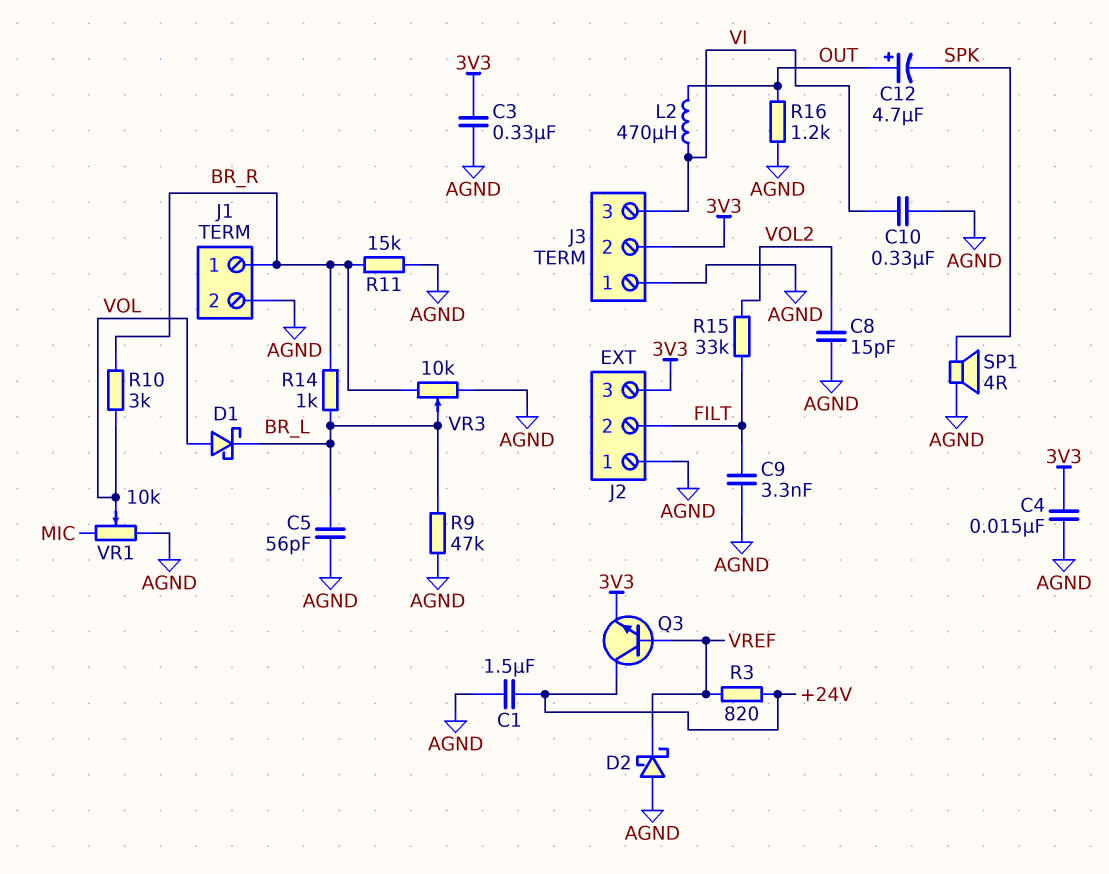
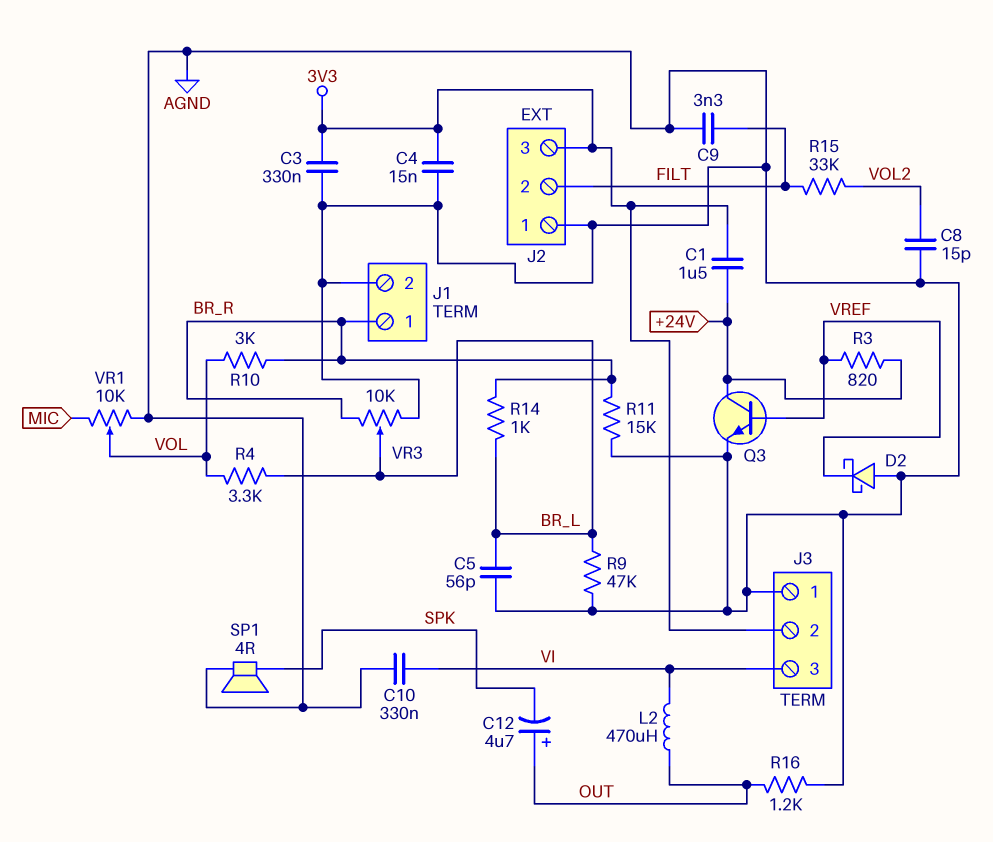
C1: 1.5uF (+24V, AGND) -> 1.5uF (+24V, 3V3)
D1: schottky (A VOL, K BR_L) -> none
Q3: NPN (B VREF, C +24V, E 3V3) -> NPN (B VREF, C +24V, E AGND)
R4: none -> 3.3k (BR_L, VOL)

